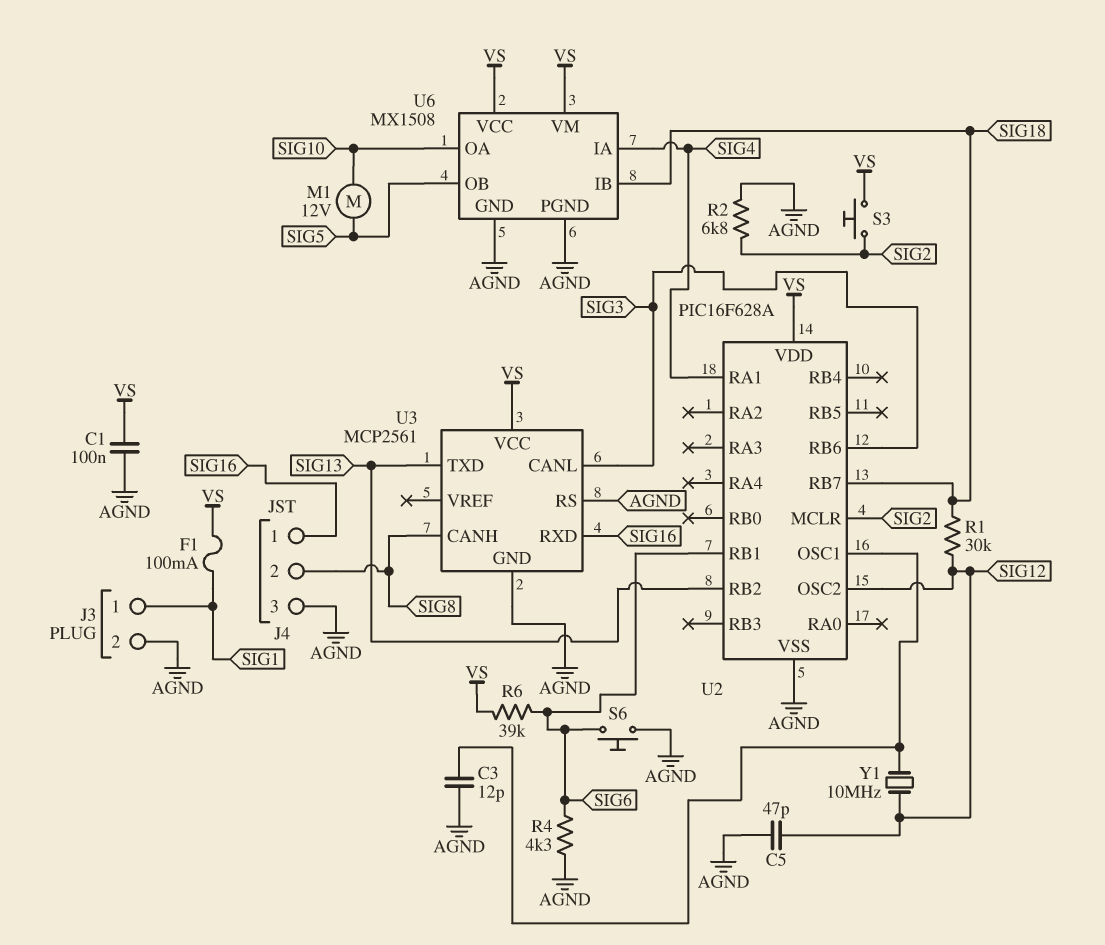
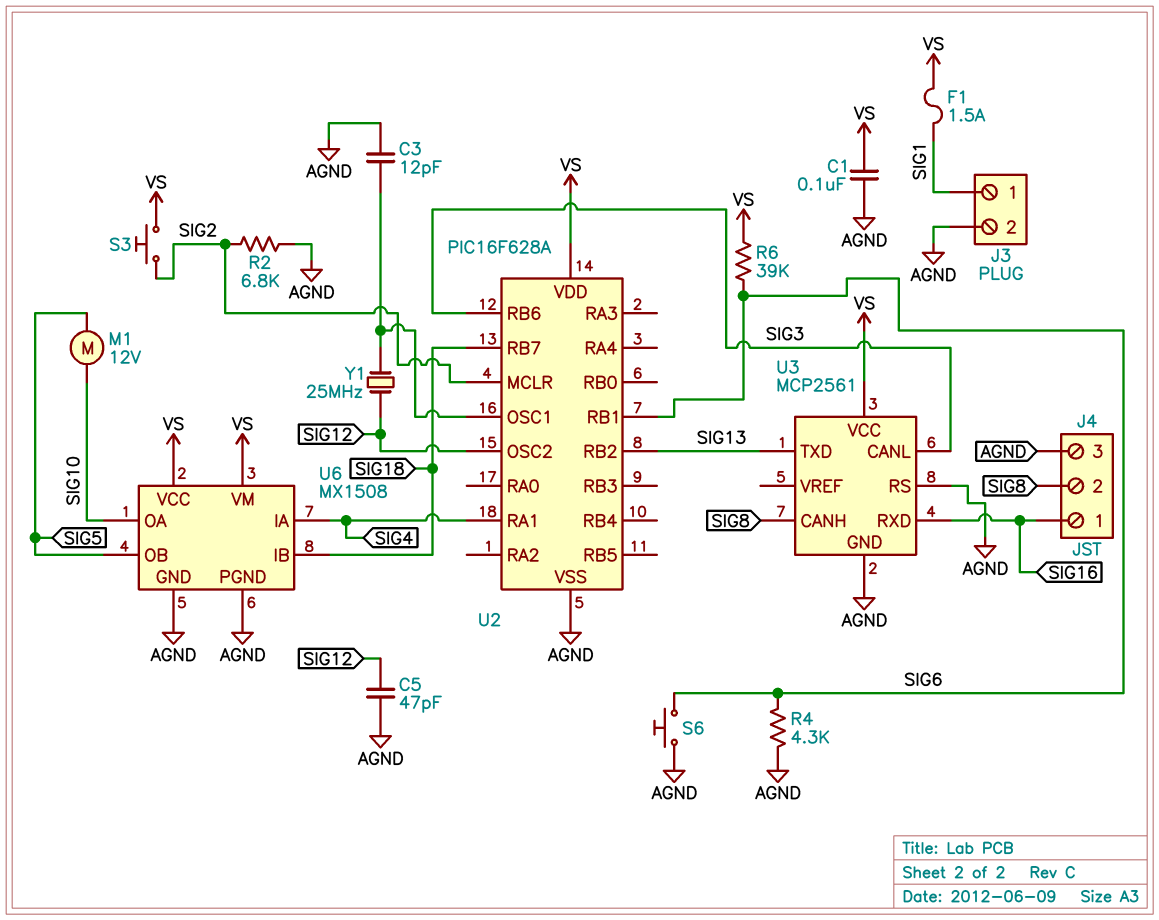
F1: 100mA (SIG1, VS) -> 1.5A (SIG1, VS)
R1: 30k (SIG12, SIG18) -> none
Y1: 10MHz (SIG12, U2/OSC1) -> 25MHz (SIG12, U2/OSC1)

